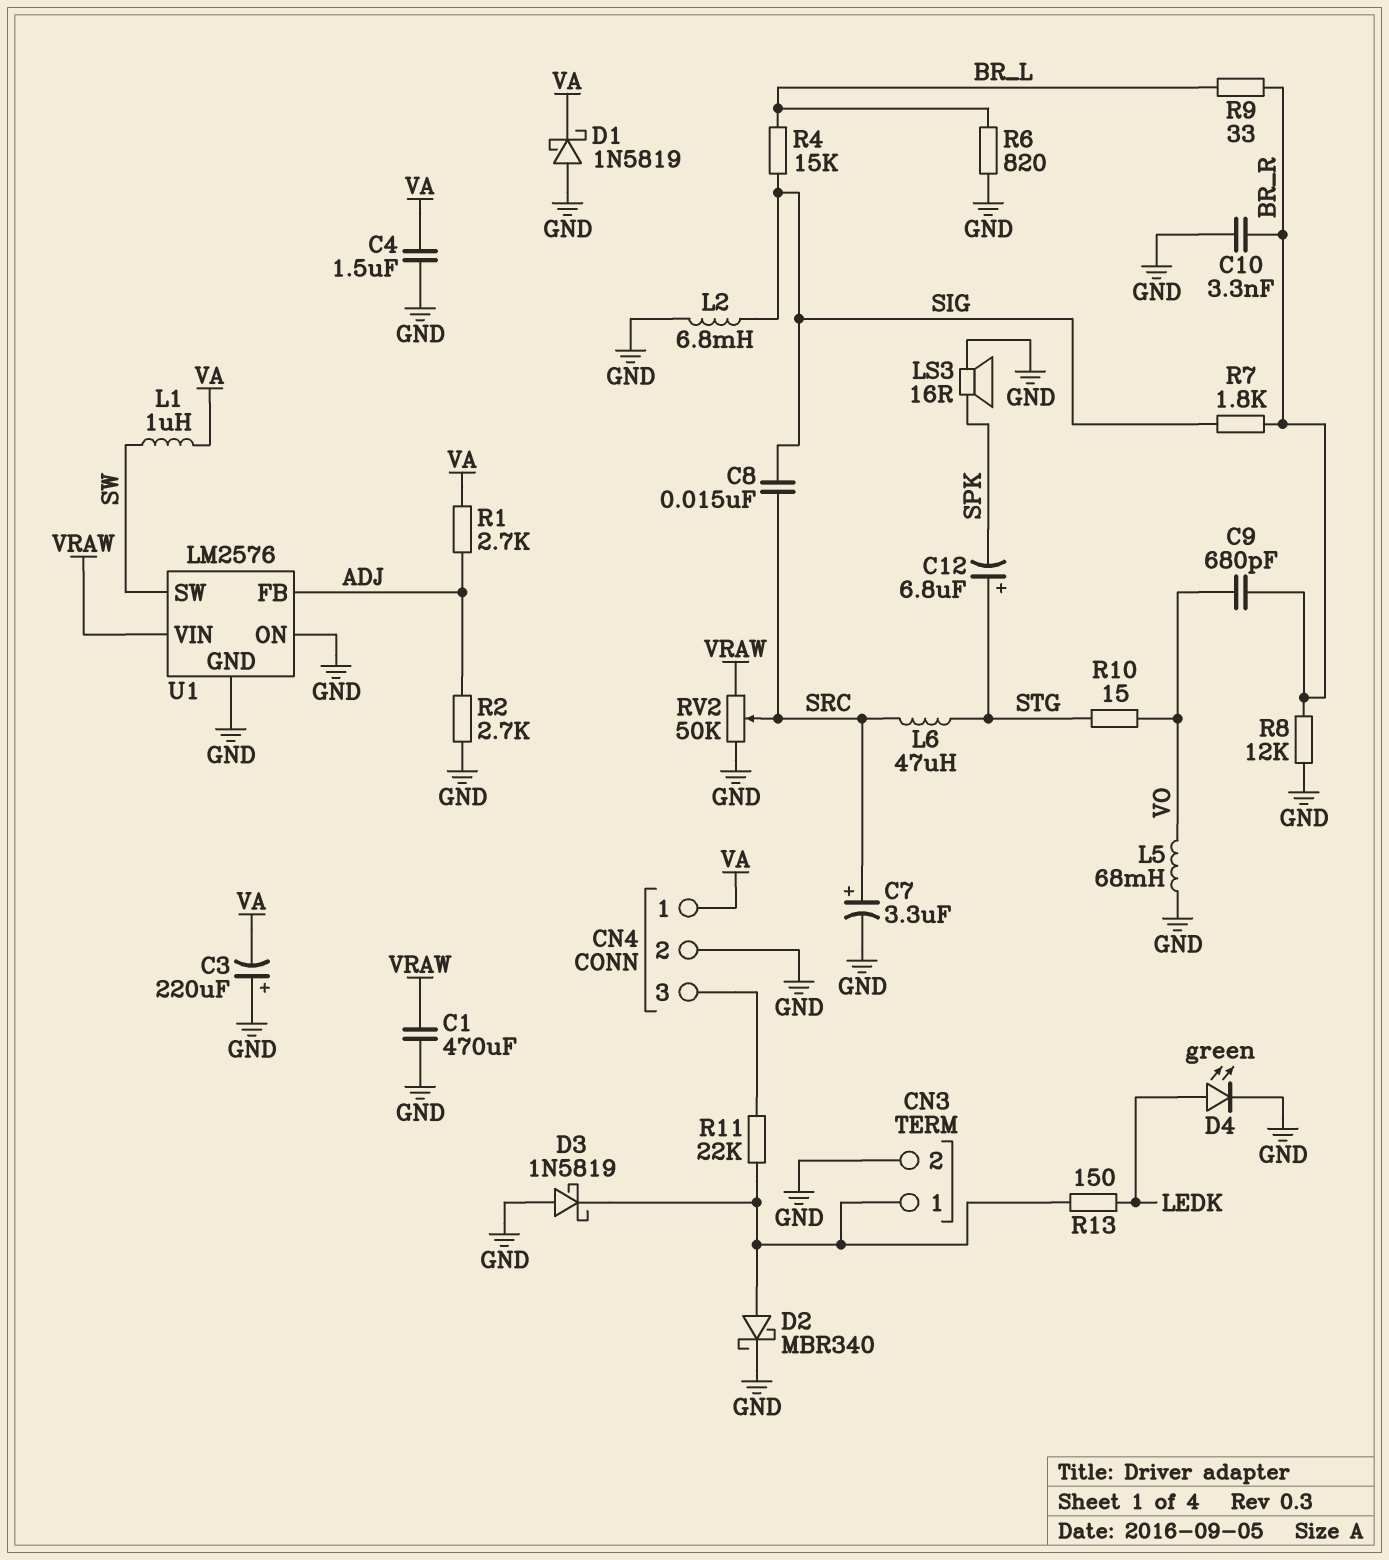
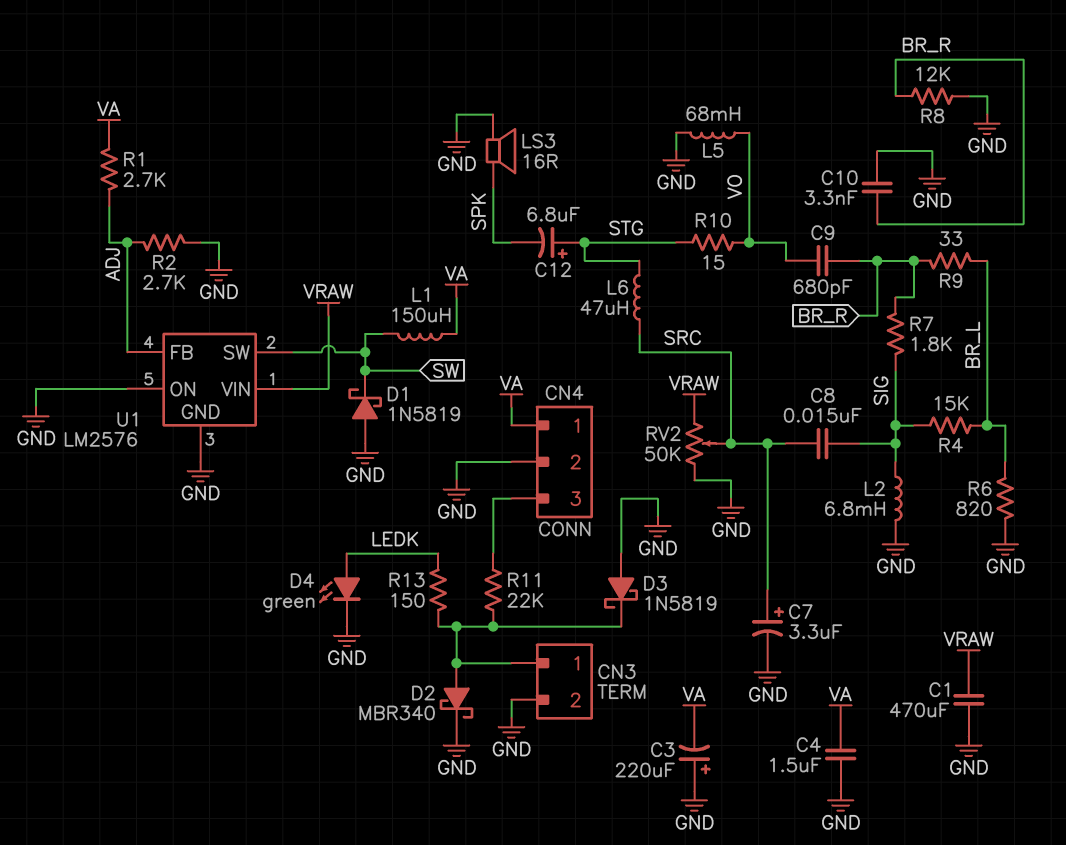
D1: schottky 1N5819 (A GND, K VA) -> schottky 1N5819 (A GND, K SW)
L1: 1uH (SW, VA) -> 150uH (SW, VA)

